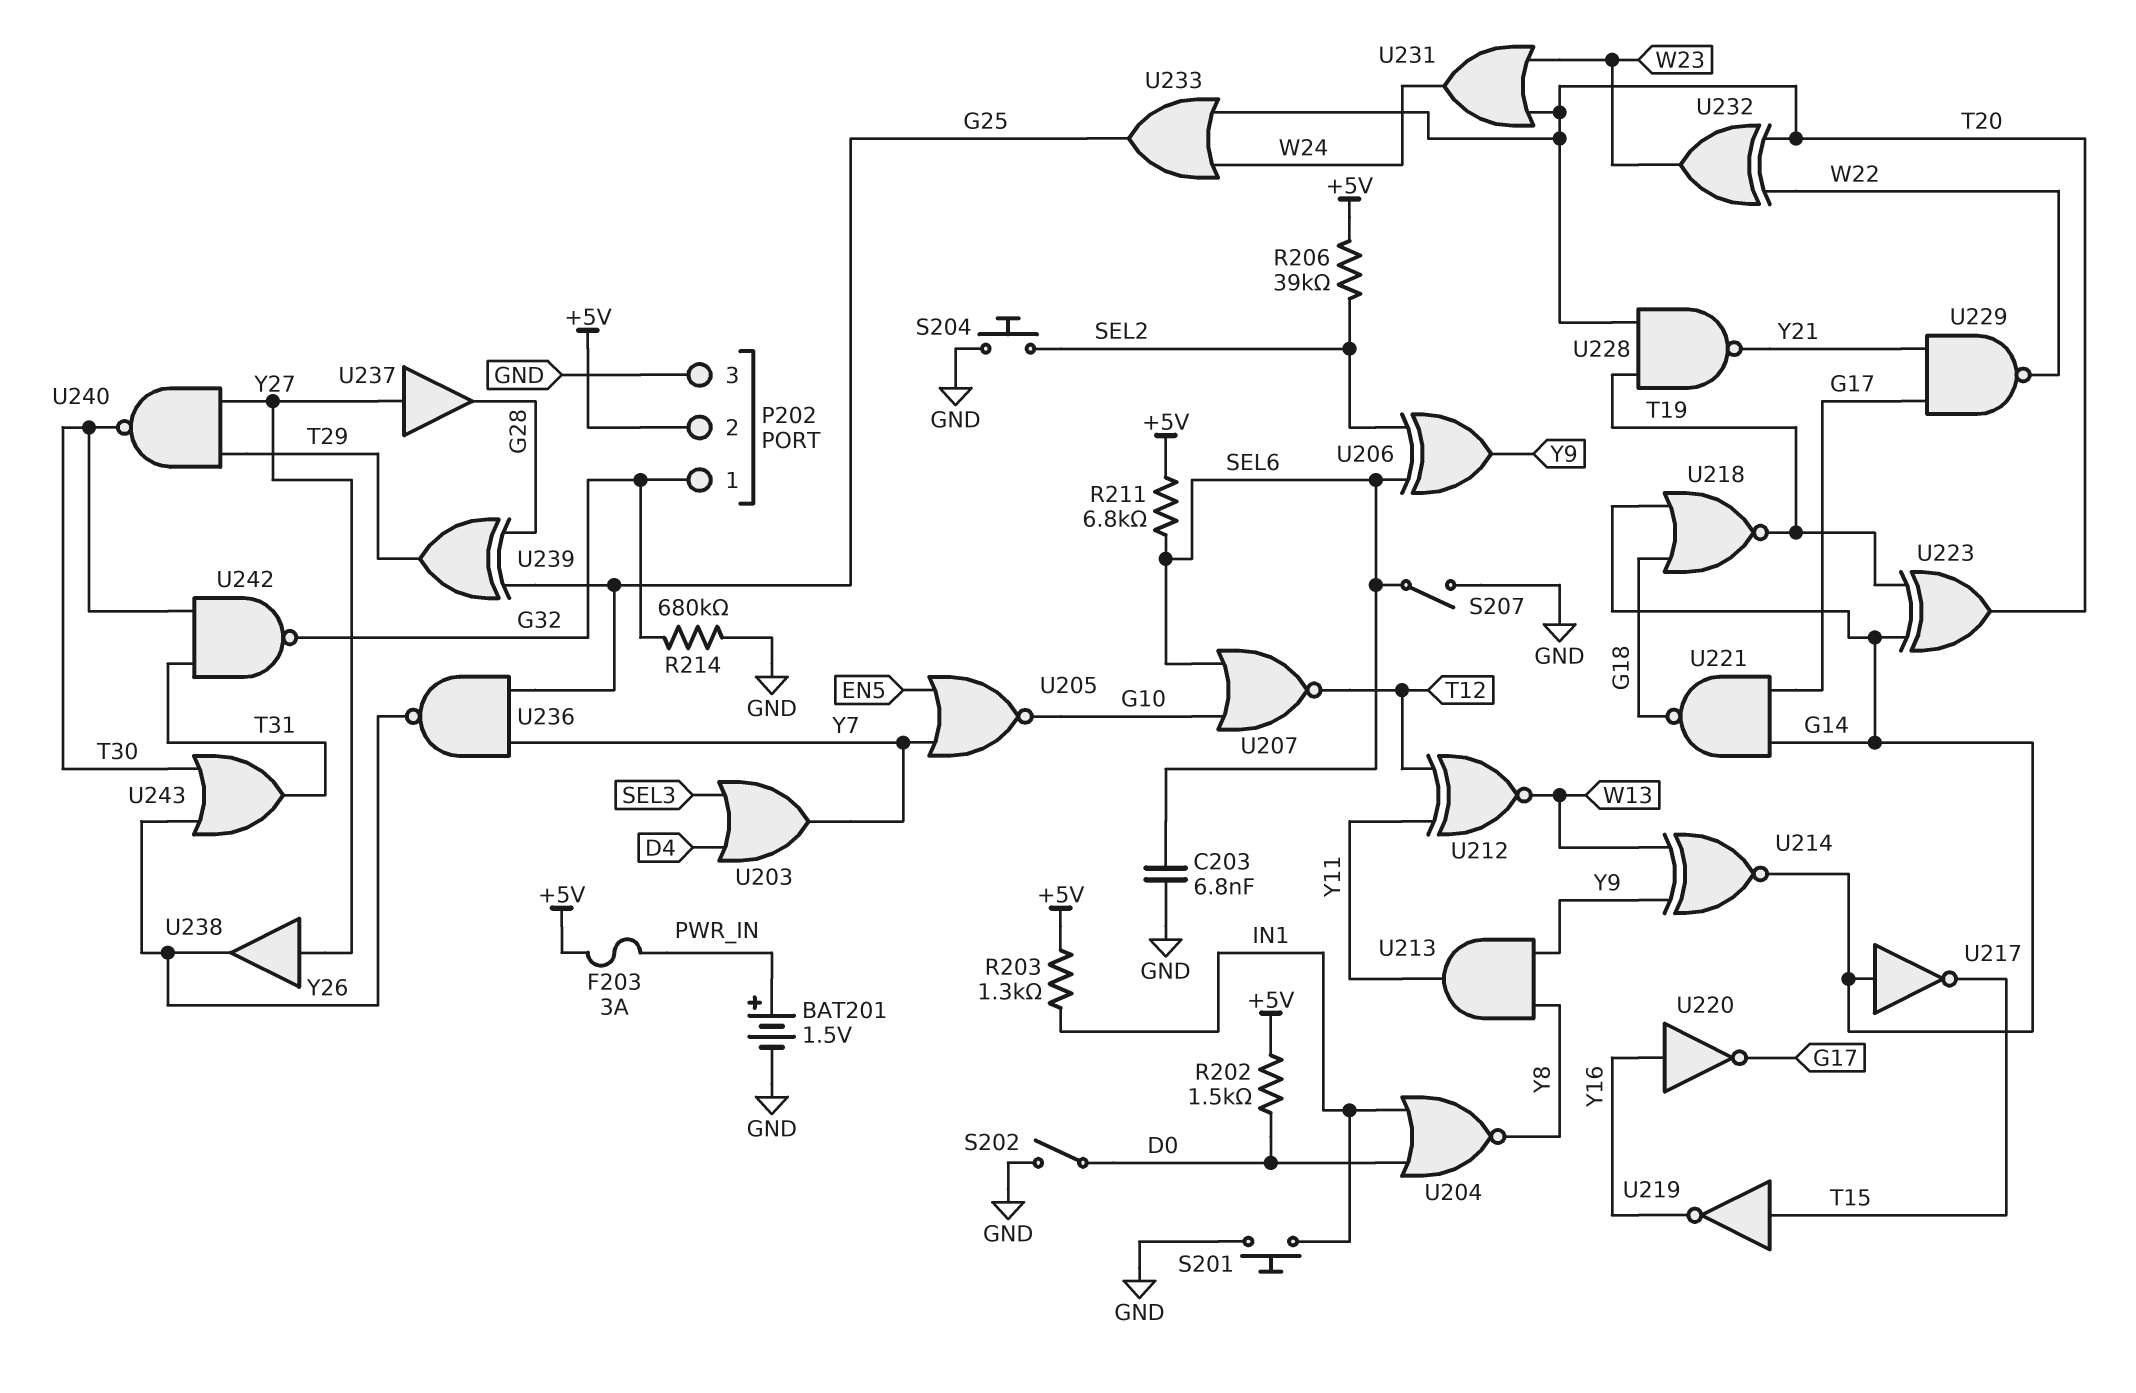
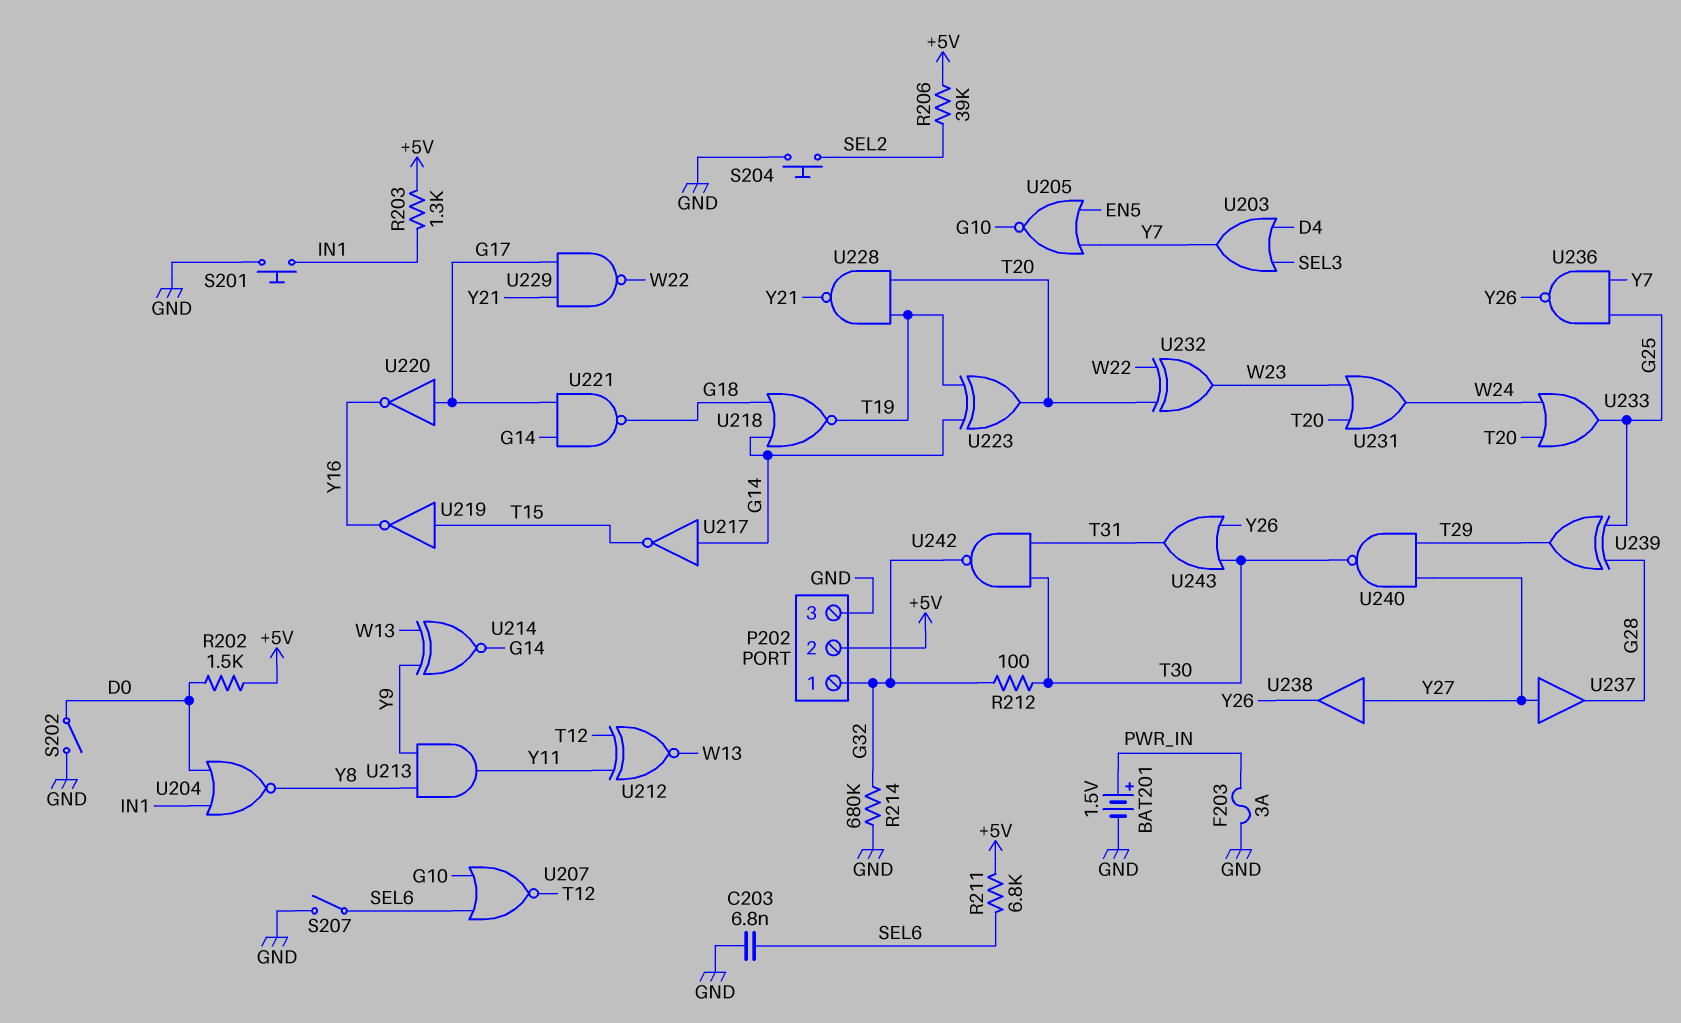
F203: 3A (+5V, PWR_IN) -> 3A (GND, PWR_IN)
R212: none -> 100 (G32, T30)
U206: XOR (in SEL2, in SEL6, out Y9) -> none
U220: NOT (in Y16, out G17) -> NOT (in G17, out Y16)

